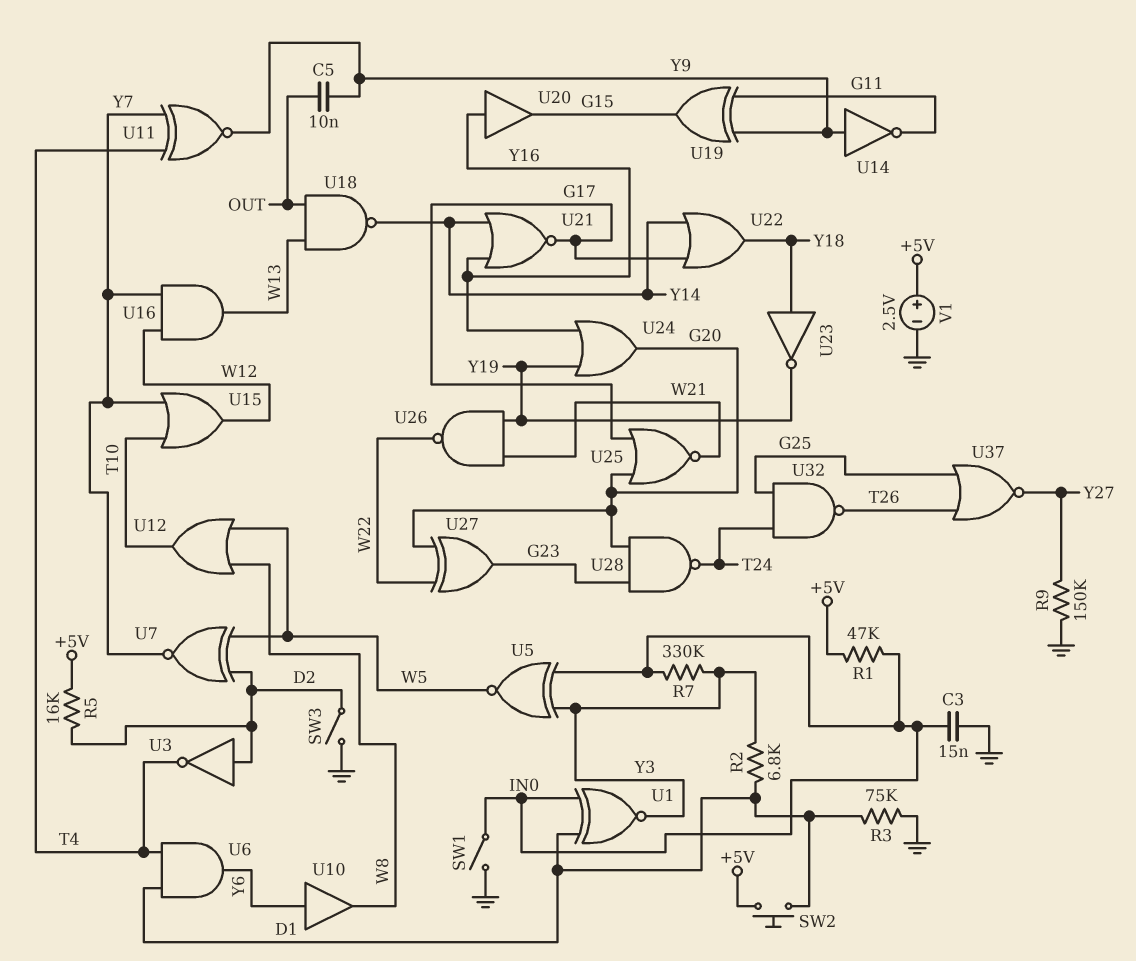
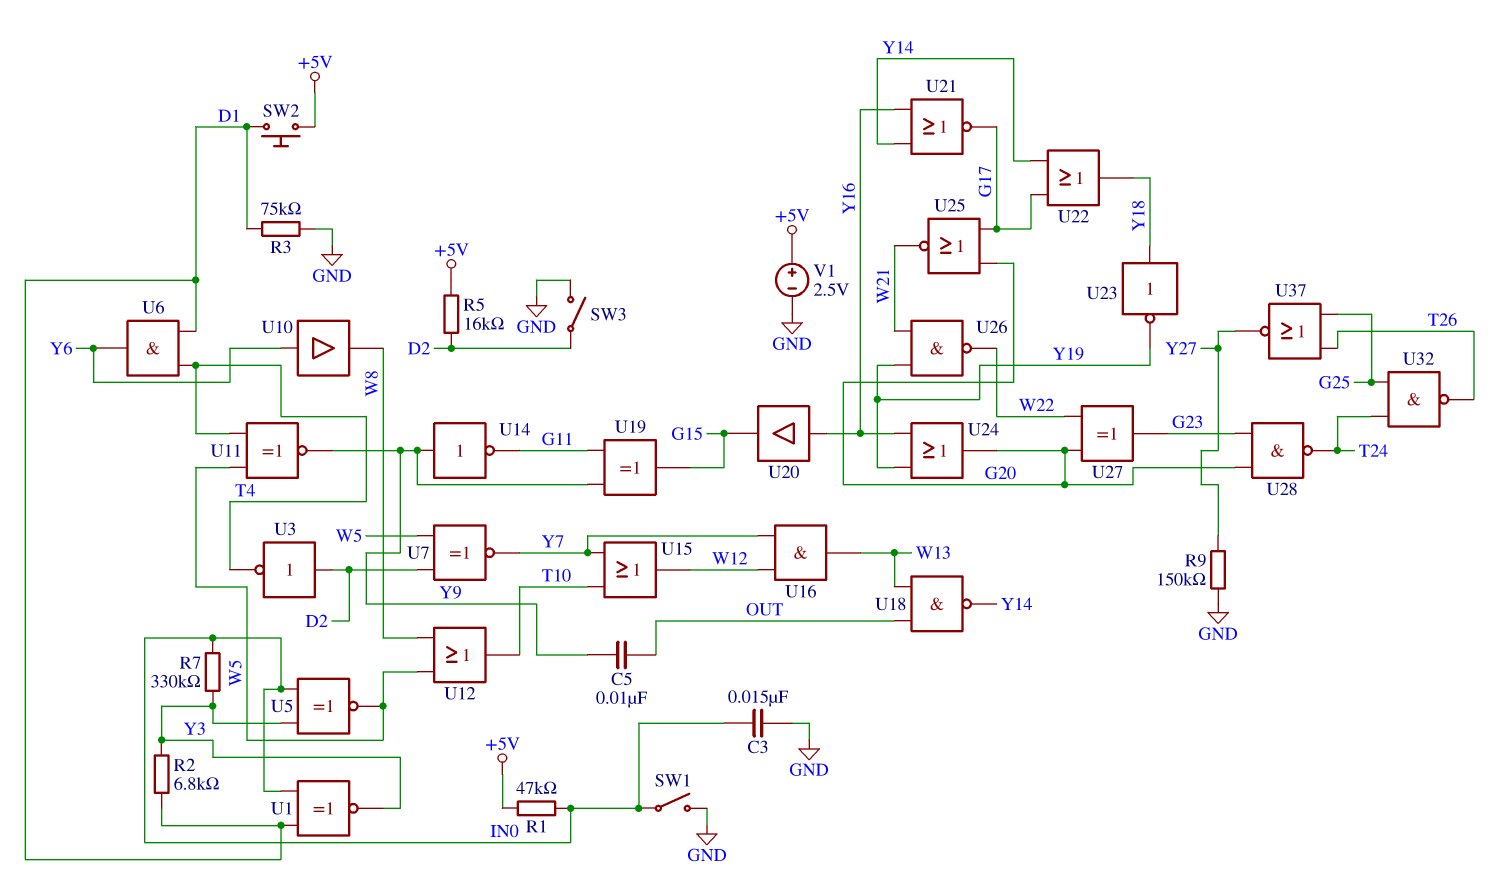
U11: XNOR (in T4, in Y7, out Y9) -> XNOR (in T4, in W5, out Y9)

